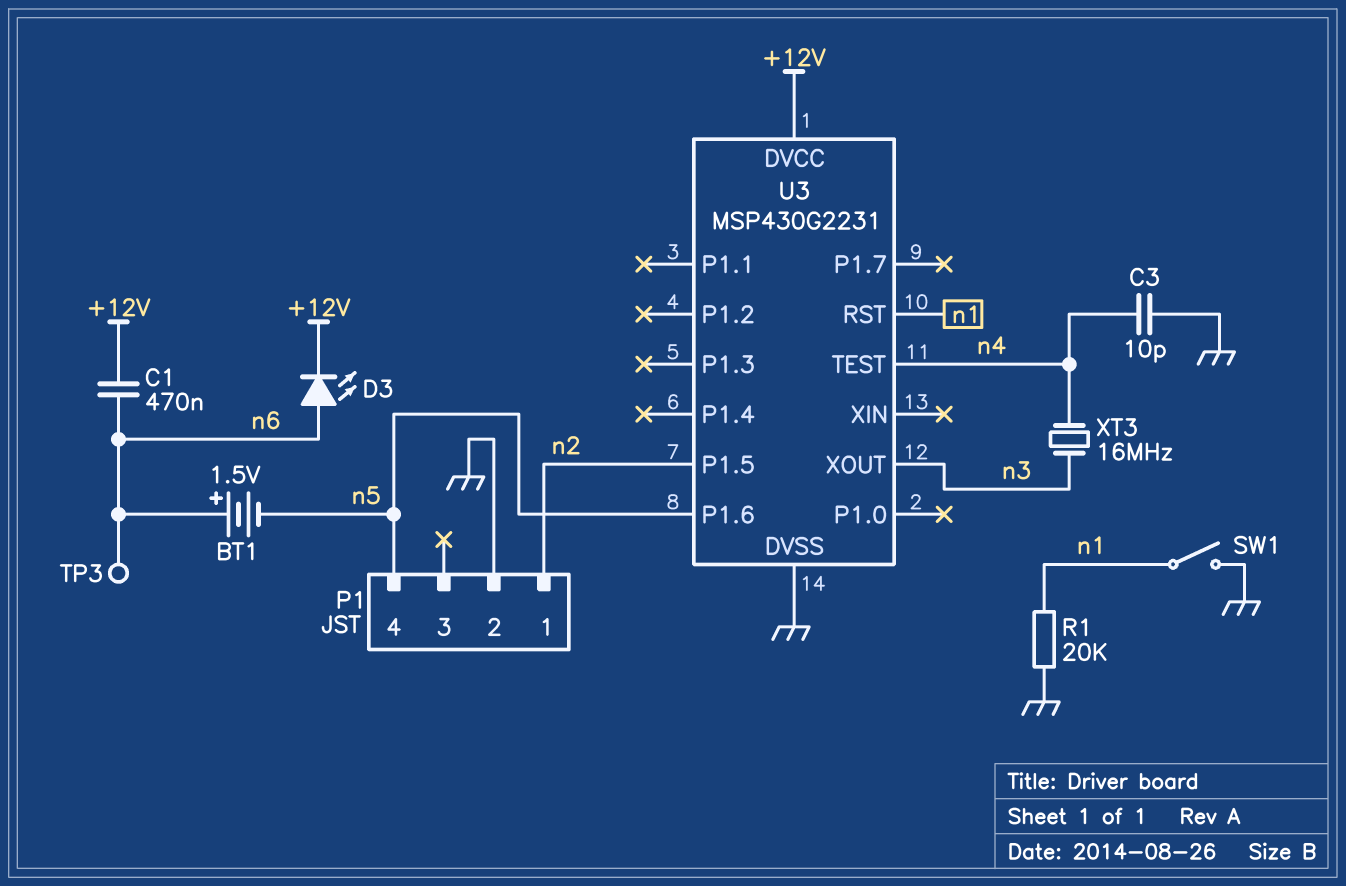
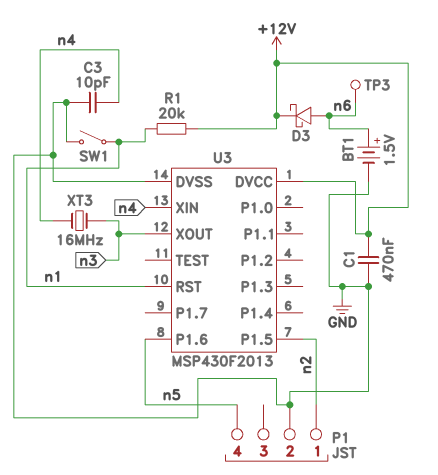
BT1: 1.5V (plus n6, minus n5) -> 1.5V (plus n6, minus GND)
C1: 470nF (+12V, n6) -> 470nF (+12V, GND)
D3: LED (A n6, K +12V) -> schottky (A n6, K +12V)
R1: 20k (GND, n1) -> 20k (+12V, n1)
U3: MSP430G2231 -> MSP430F2013
U3 pin TEST: n4 -> none
U3 pin XIN: none -> n4

